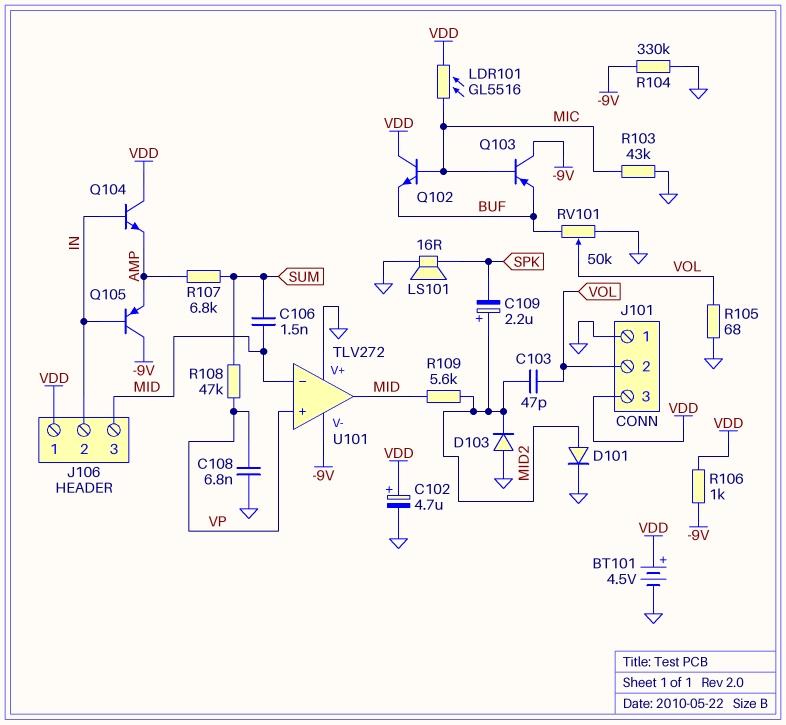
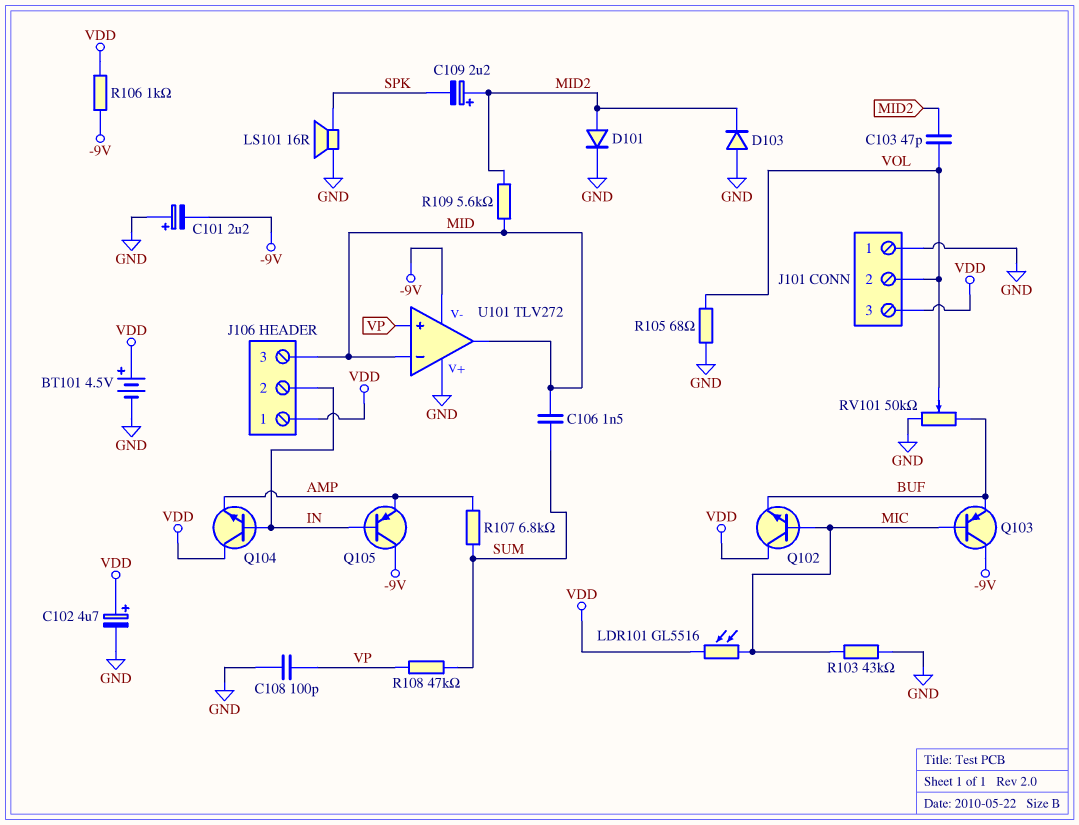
C101: none -> 2.2uF (plus GND, minus -9V)
C108: 6.8nF (GND, VP) -> 100pF (GND, VP)
R104: 330k (-9V, GND) -> none

